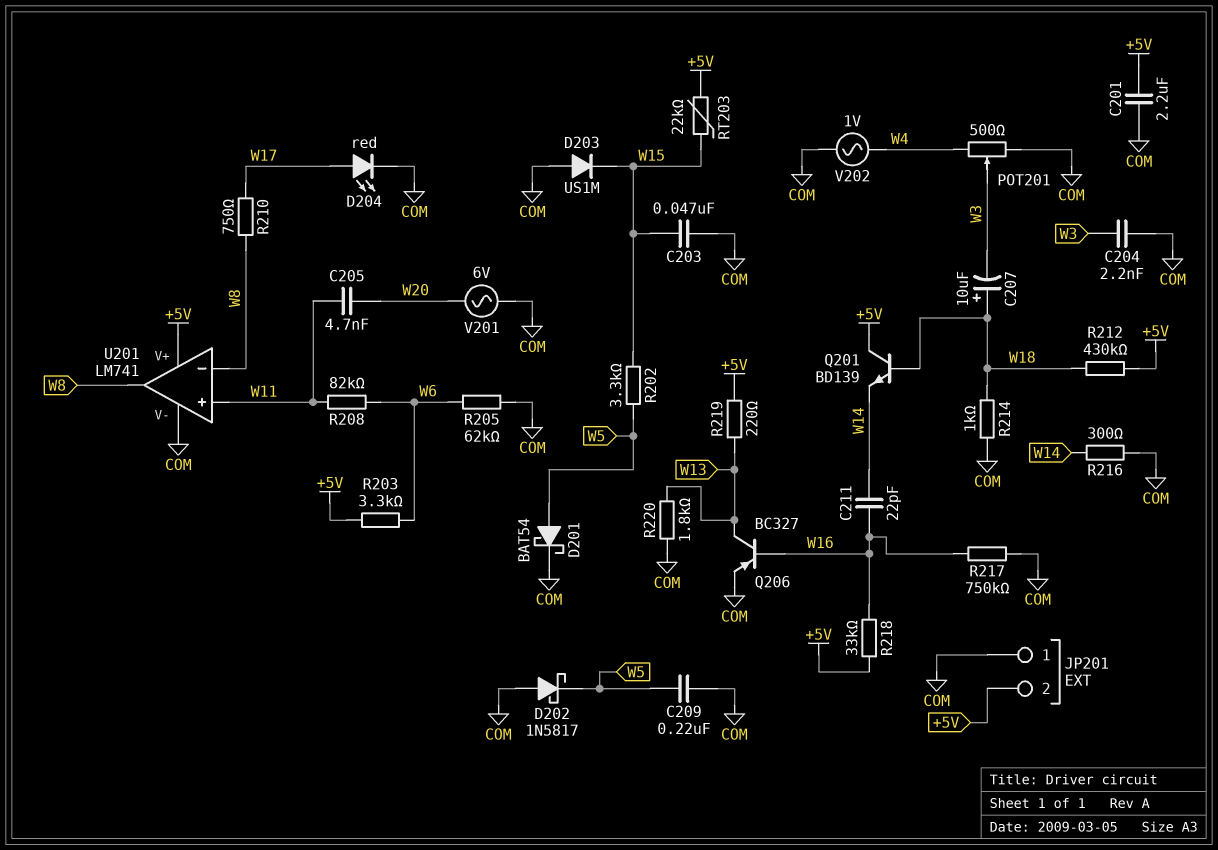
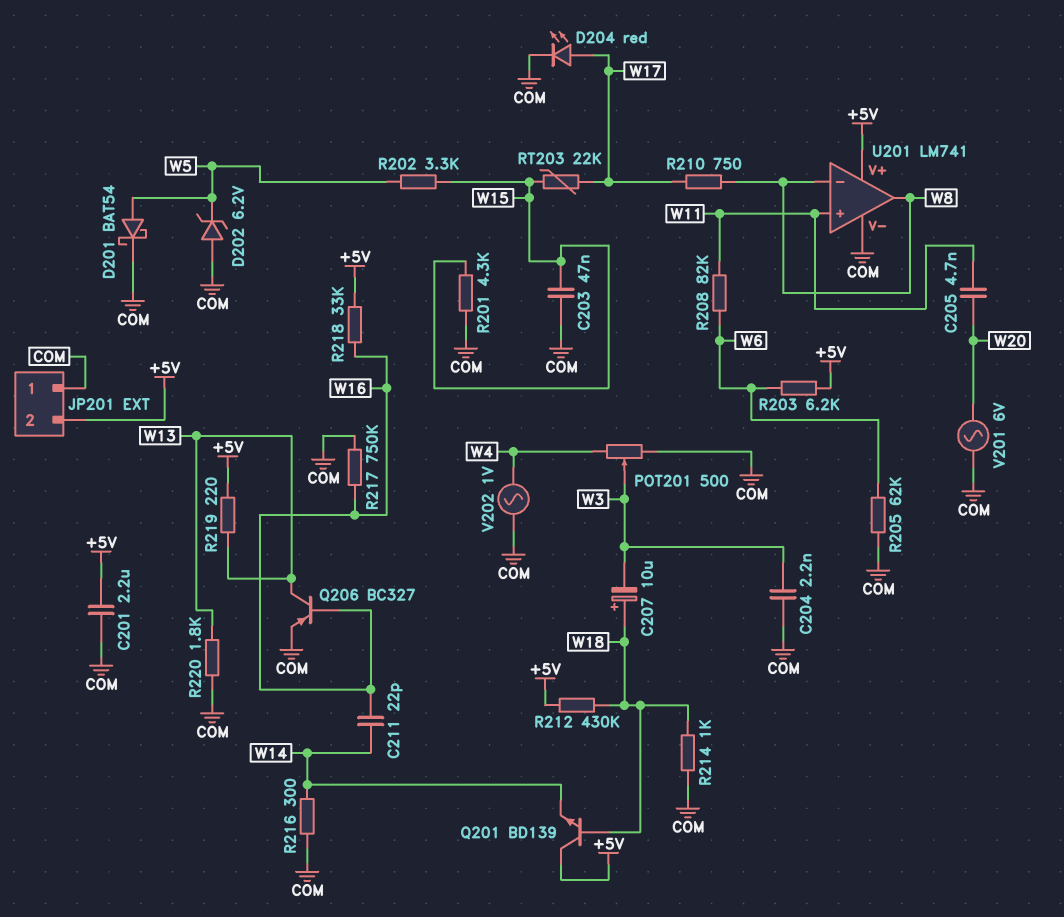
C209: 220nF (COM, W5) -> none
D202: schottky 1N5817 (A COM, K W5) -> zener 6.2V (A COM, K W5)
D203: diode US1M (A COM, K W15) -> none
R201: none -> 4.3k (COM, W15)
R203: 3.3k (+5V, W6) -> 6.2k (+5V, W6)
RT203: 22k (+5V, W15) -> 22k (W15, W17)

